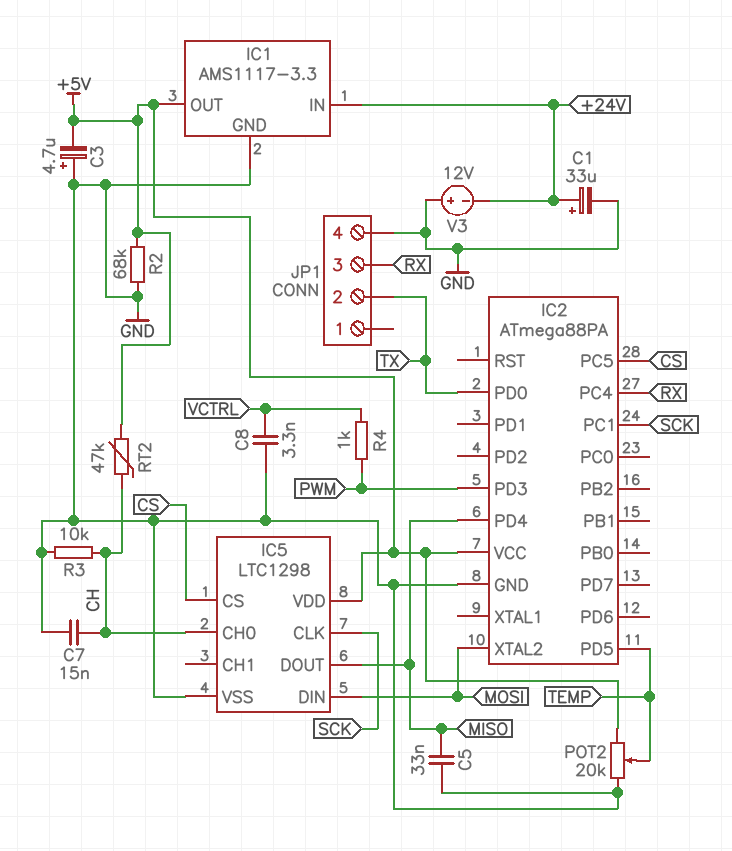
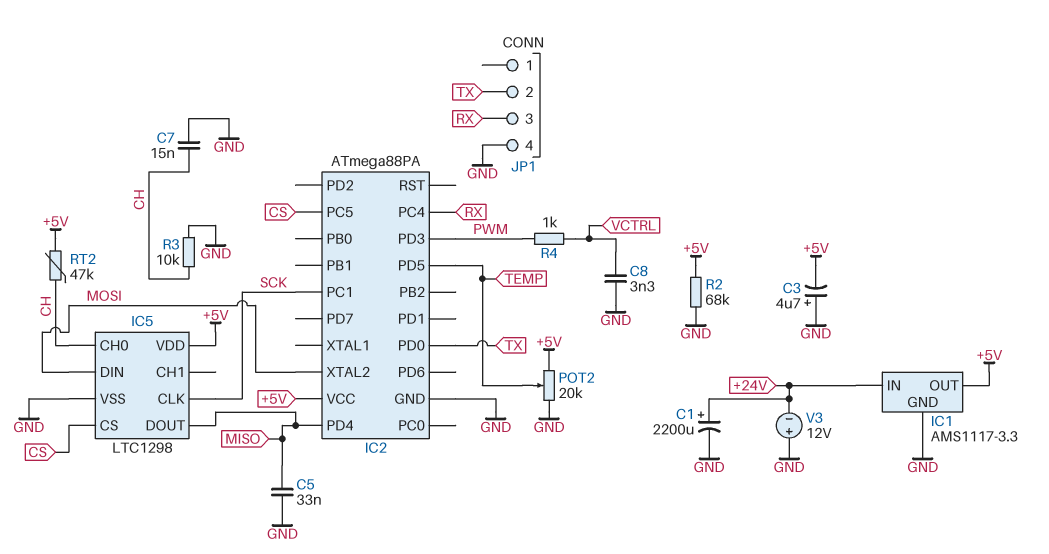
C1: 33uF (plus +24V, minus GND) -> 2200uF (plus +24V, minus GND)

